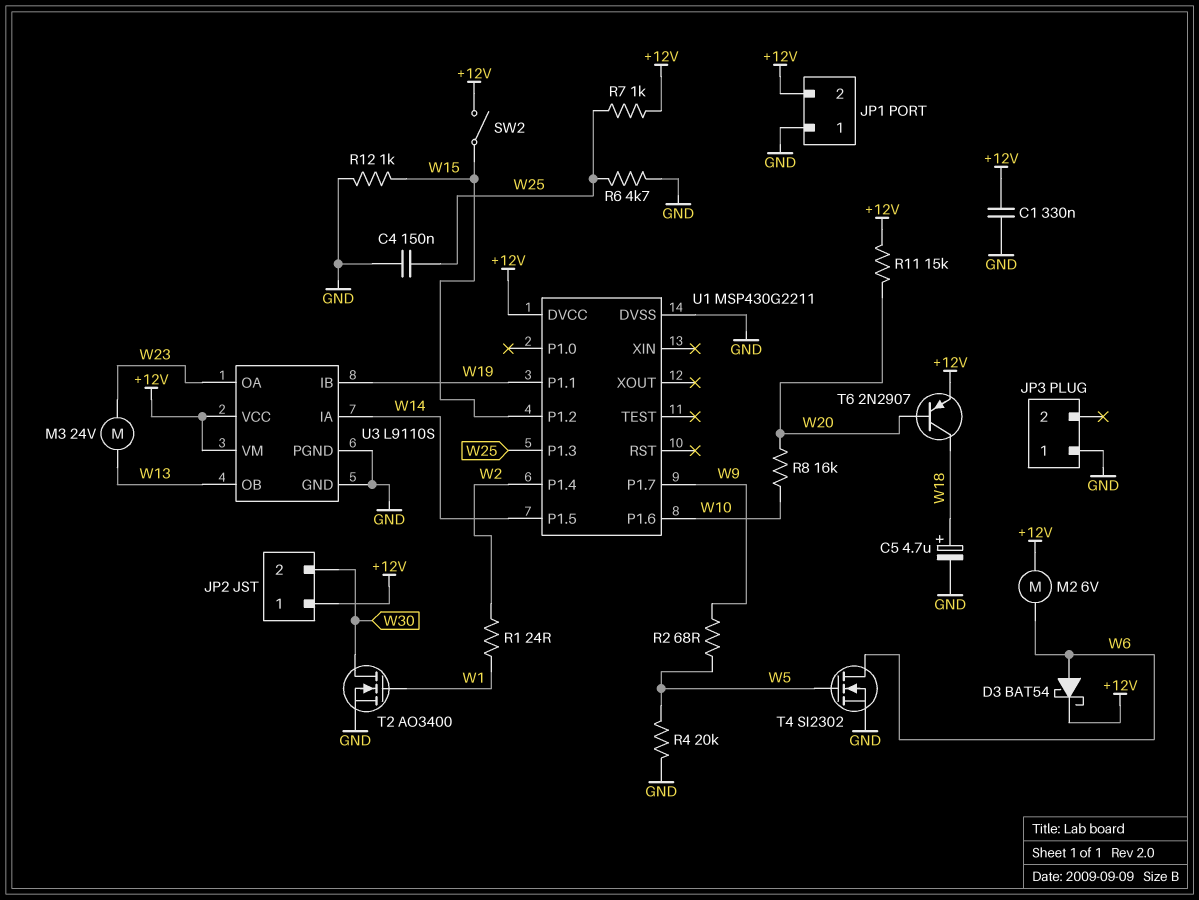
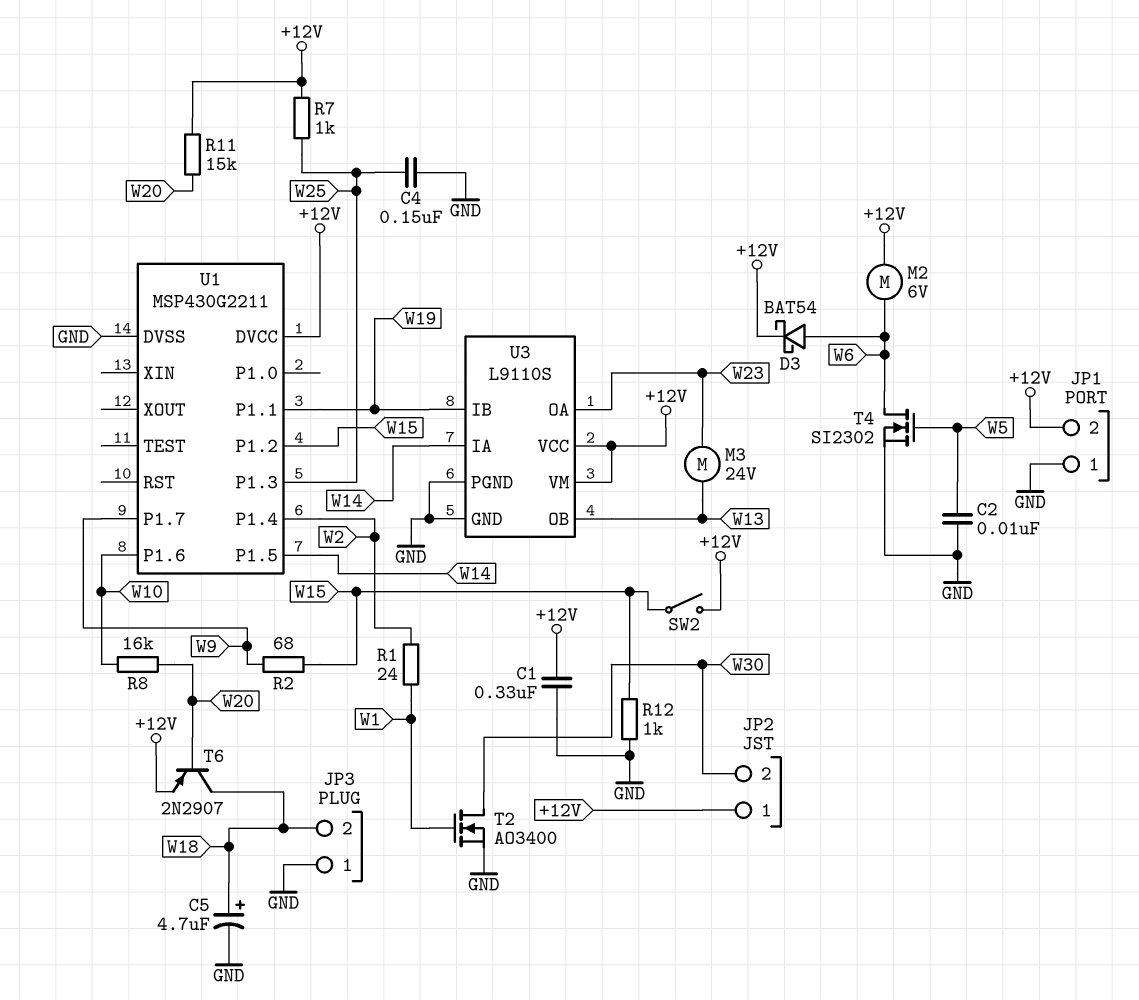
C2: none -> 10nF (GND, W5)
JP3 pin 2: none -> W18
R2: 68 (W5, W9) -> 68 (W9, W15)
R4: 20k (GND, W5) -> none
R6: 4.7k (GND, W25) -> none

